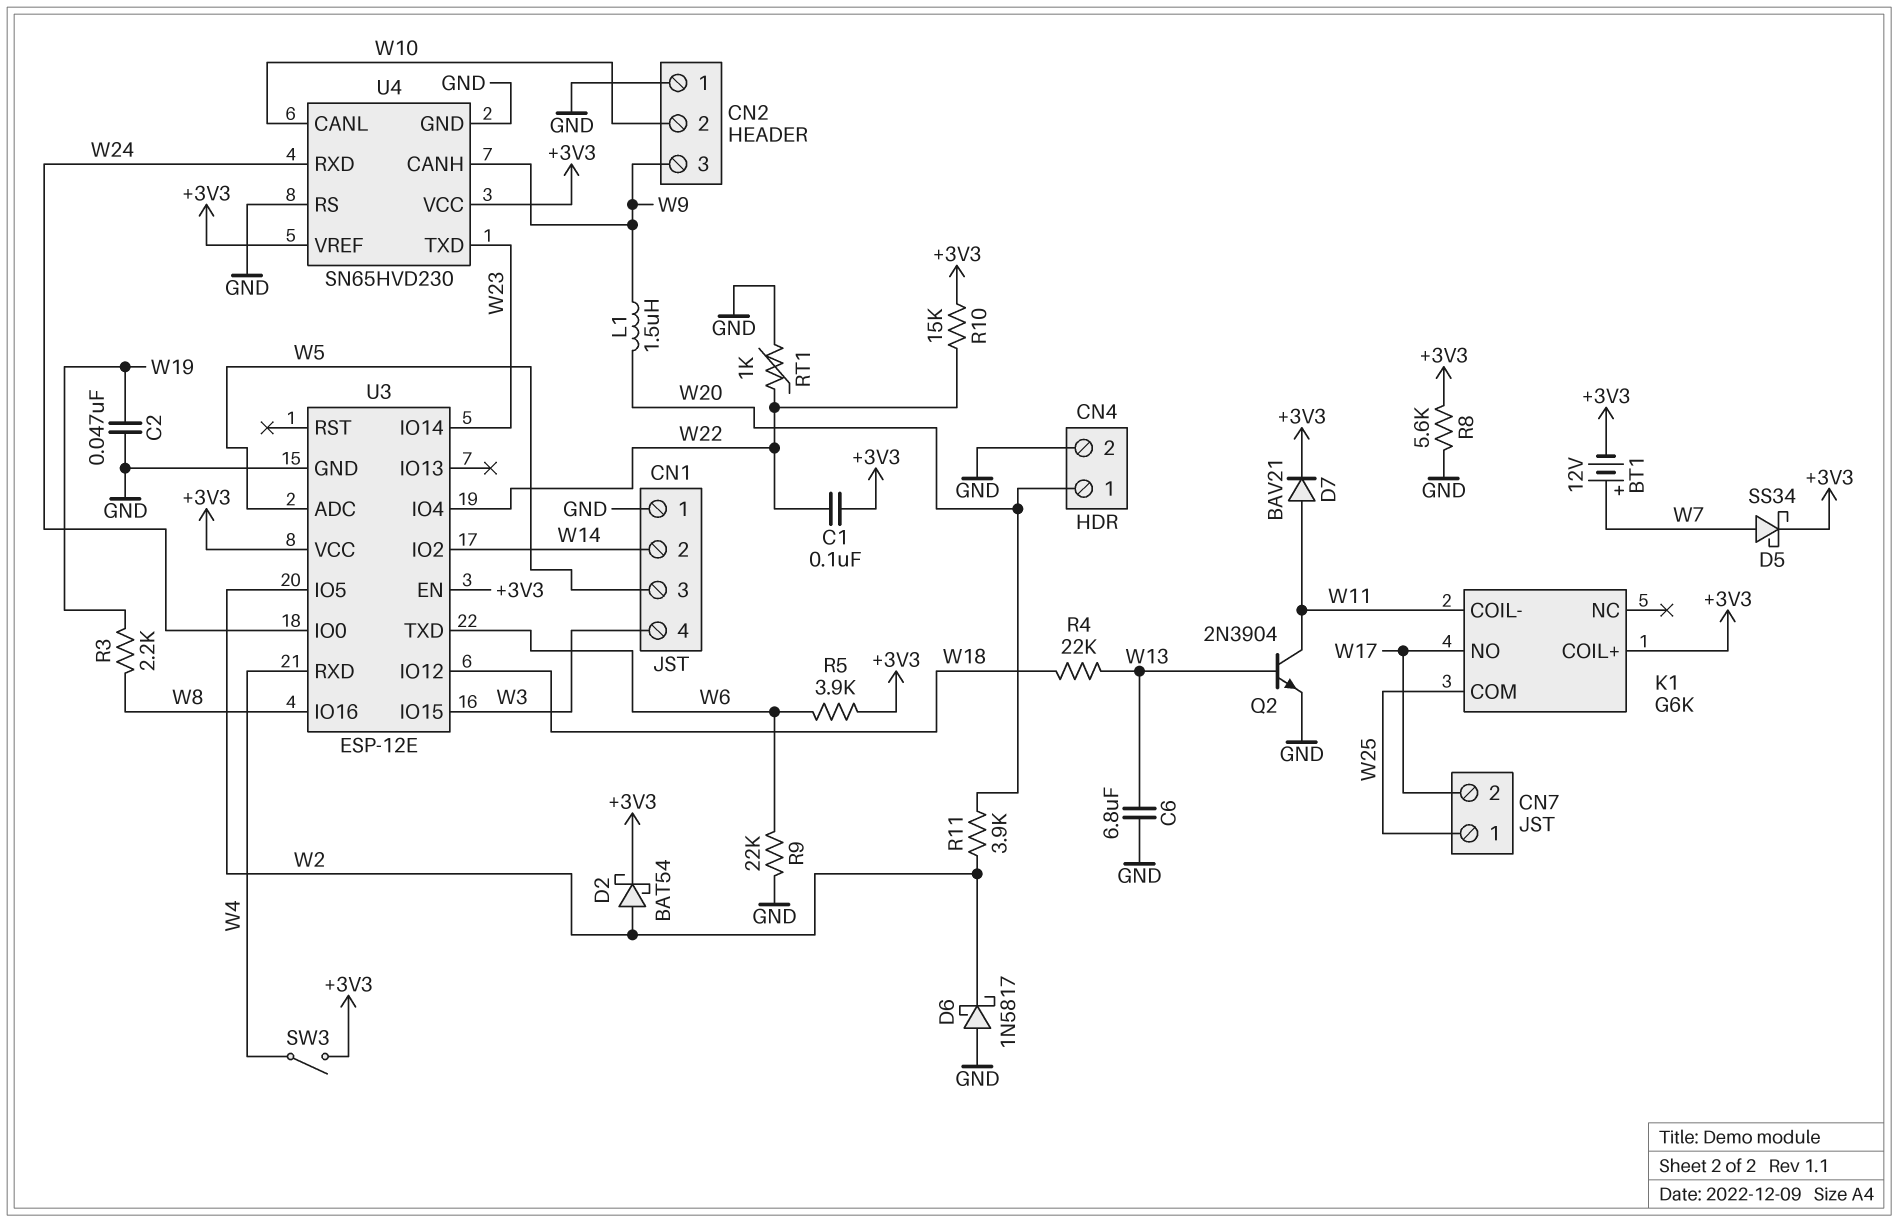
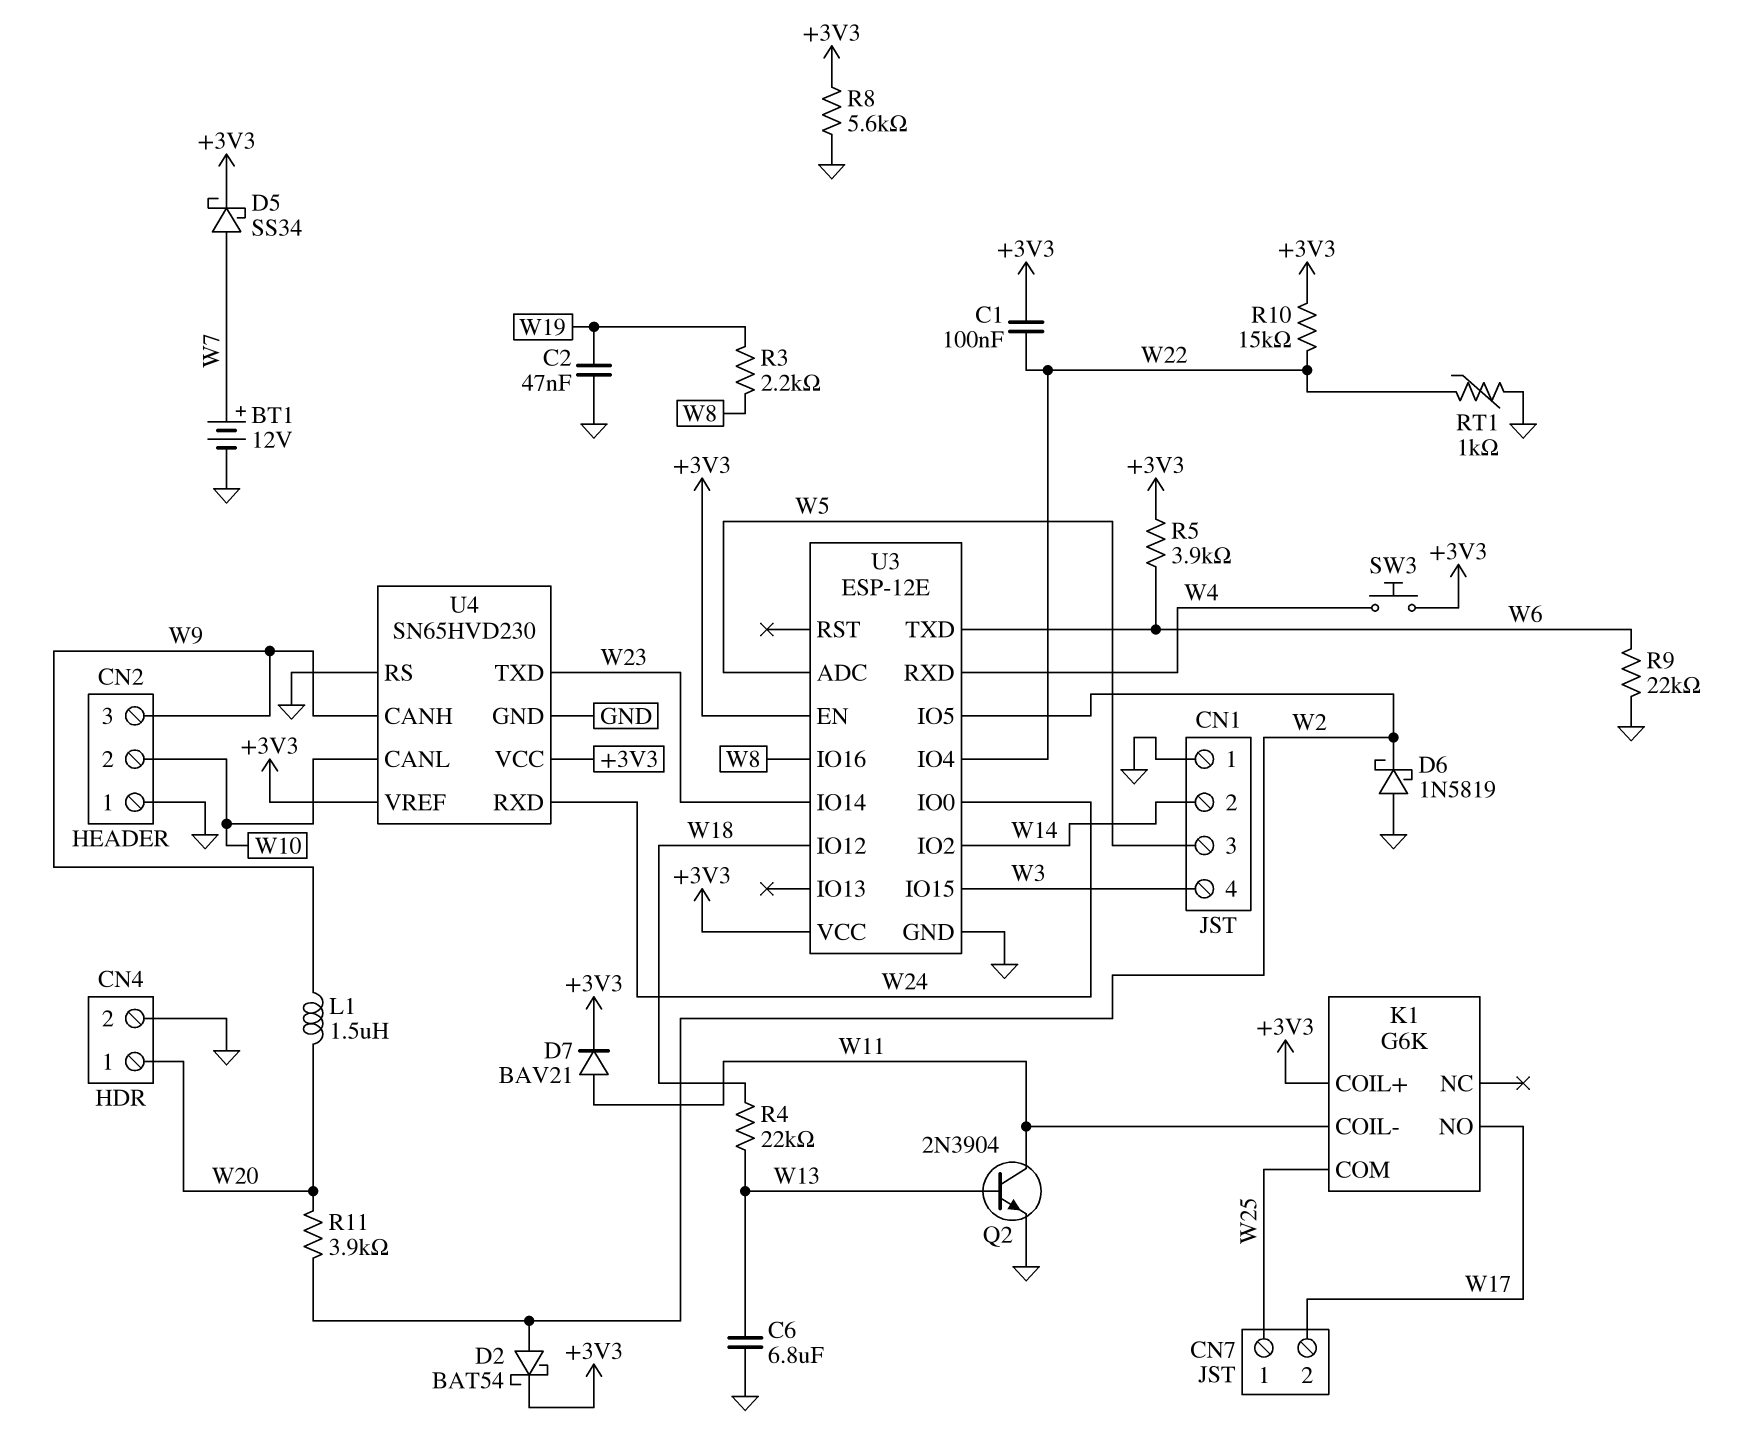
BT1: 12V (plus W7, minus +3V3) -> 12V (plus W7, minus GND)
D6: schottky 1N5817 (A GND, K W2) -> schottky 1N5819 (A GND, K W2)
SW3: switch (+3V3, W4) -> button (+3V3, W4)

